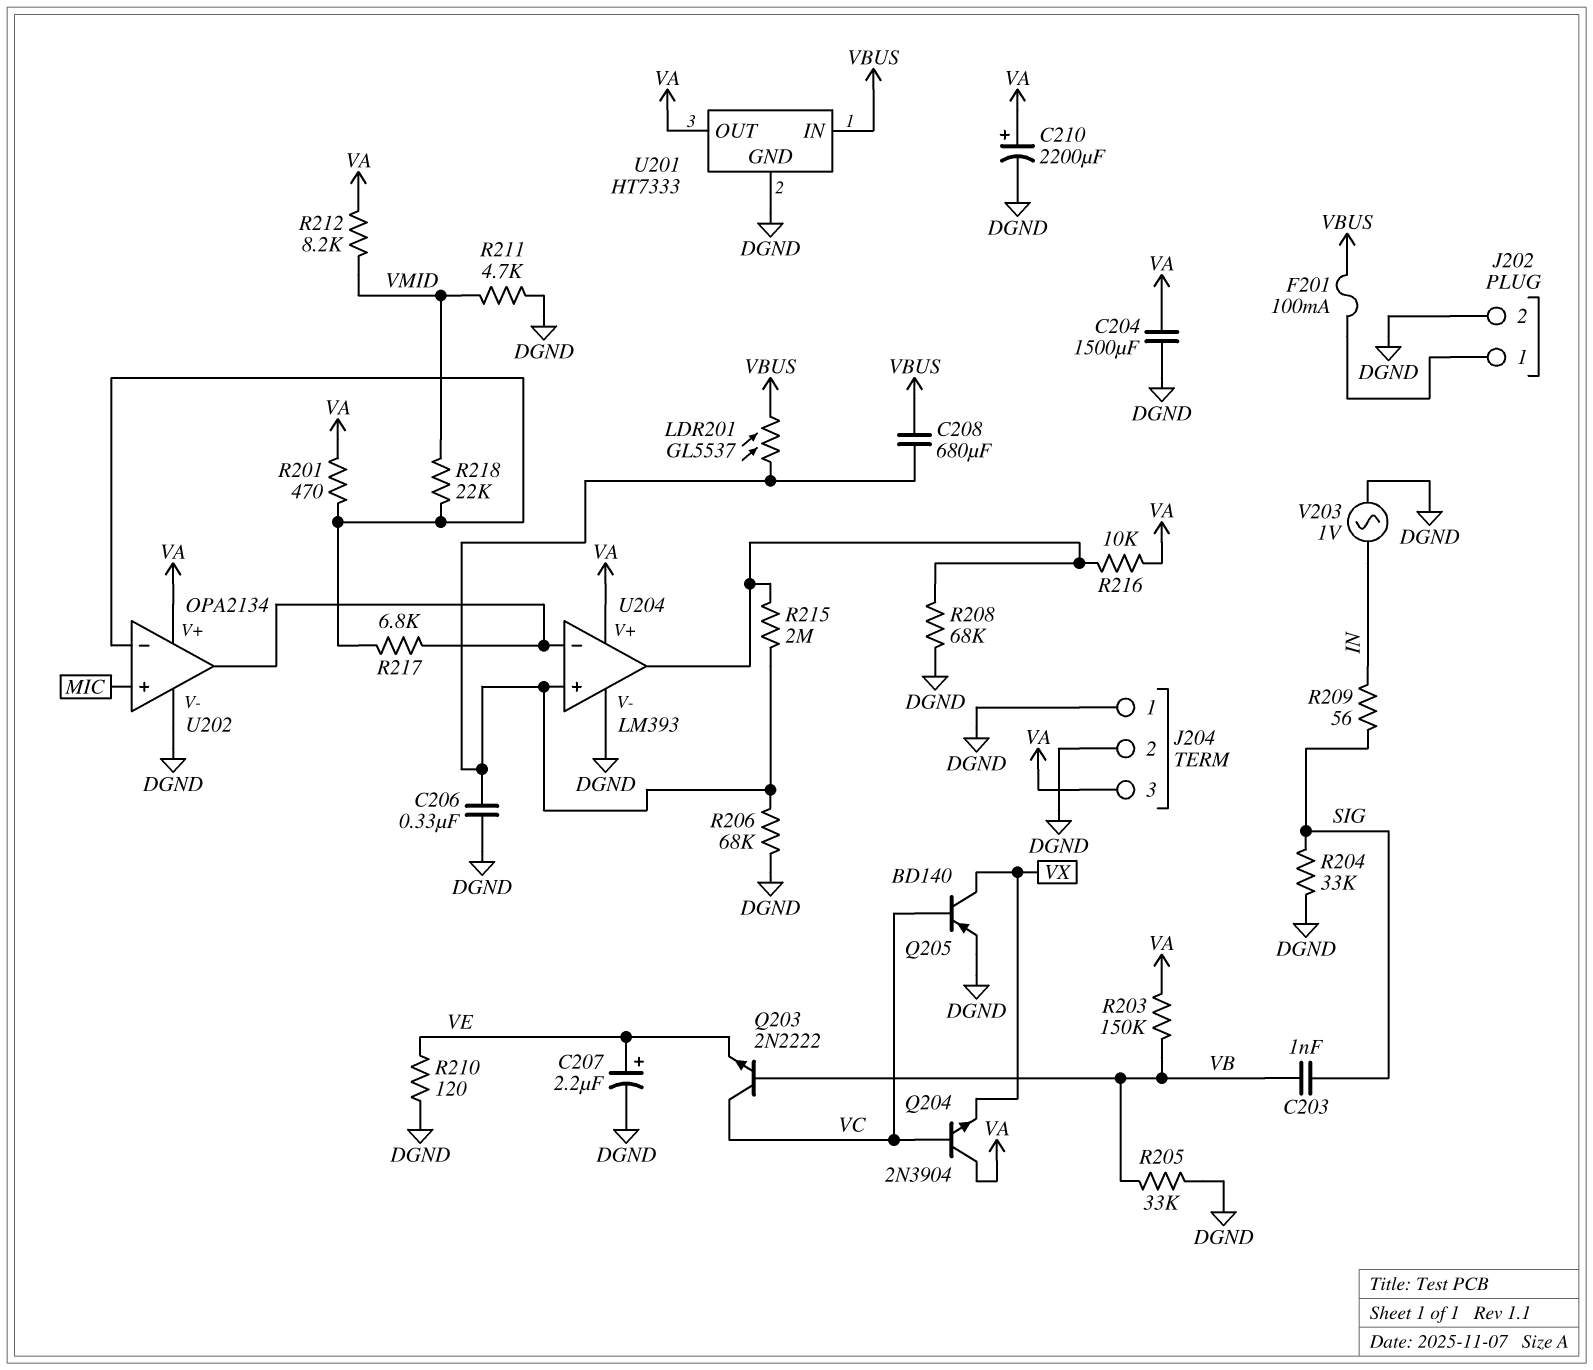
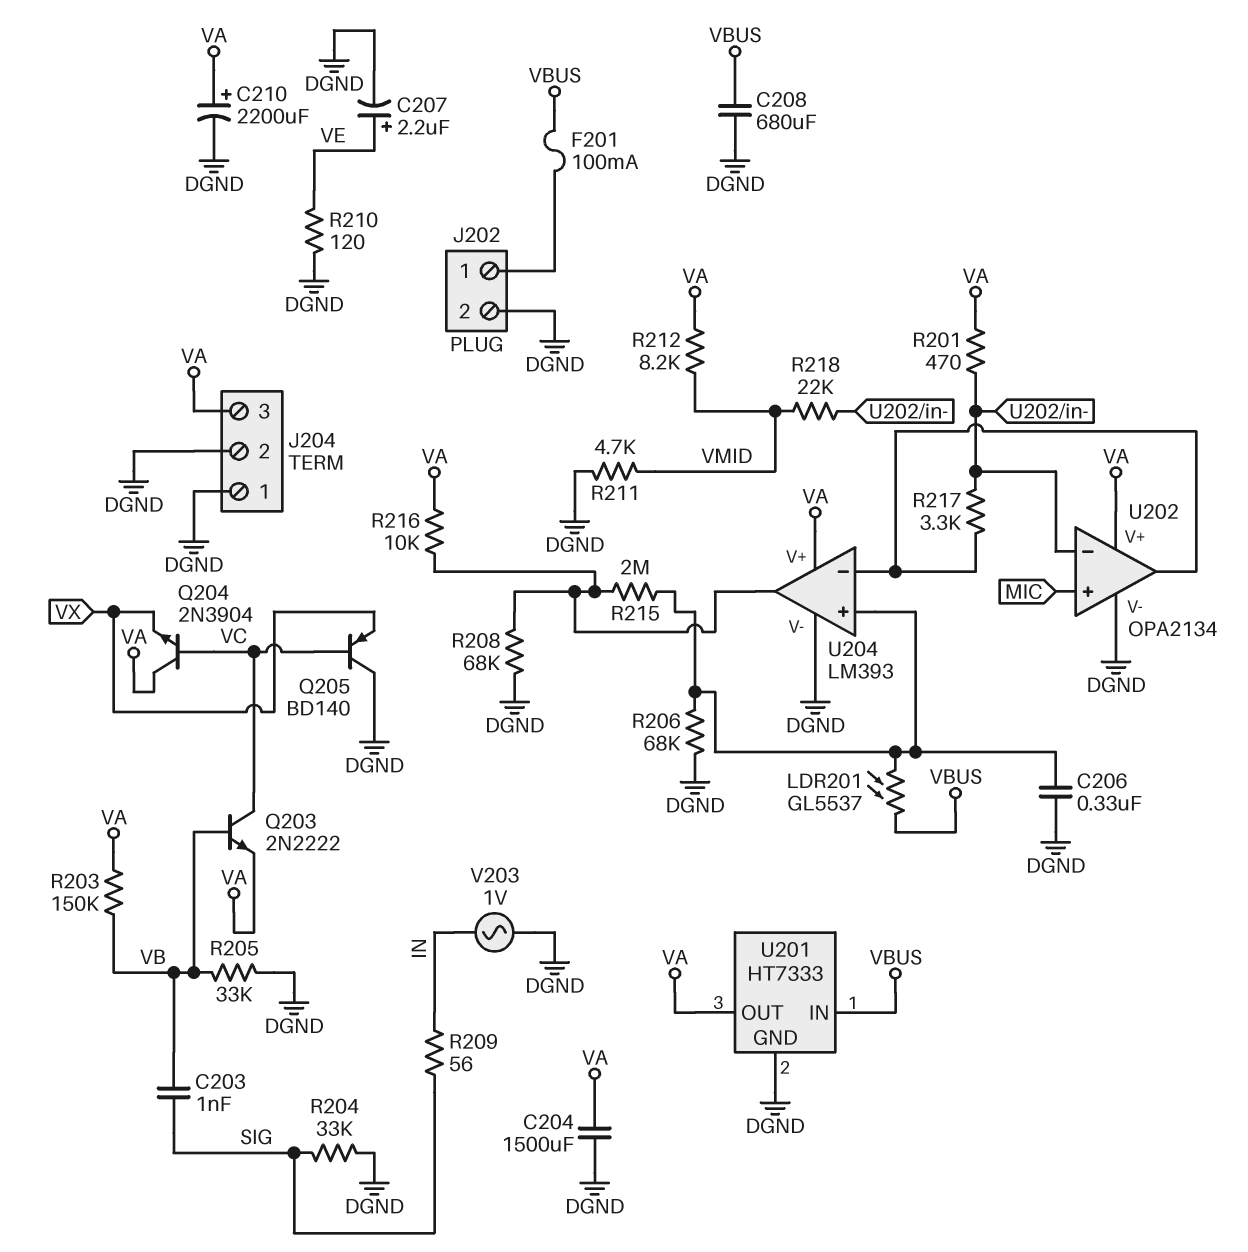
C208: 680uF (U204/in+, VBUS) -> 680uF (DGND, VBUS)
Q203: NPN 2N2222 (B VB, C VC, E VE) -> NPN 2N2222 (B VB, C VC, E VA)
Q205: PNP BD140 (B VC, C VX, E DGND) -> PNP BD140 (B VC, C DGND, E VX)
R217: 6.8k (U202/in-, U202/out) -> 3.3k (U202/in-, U202/out)

